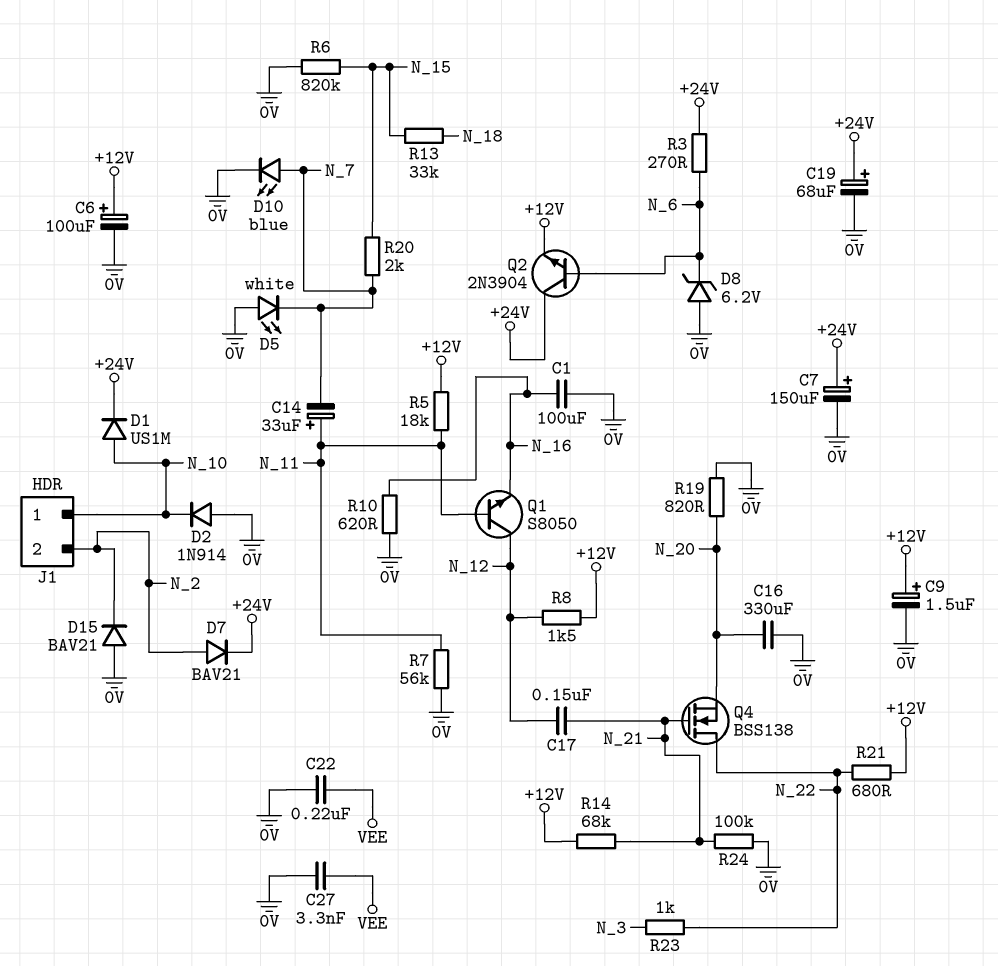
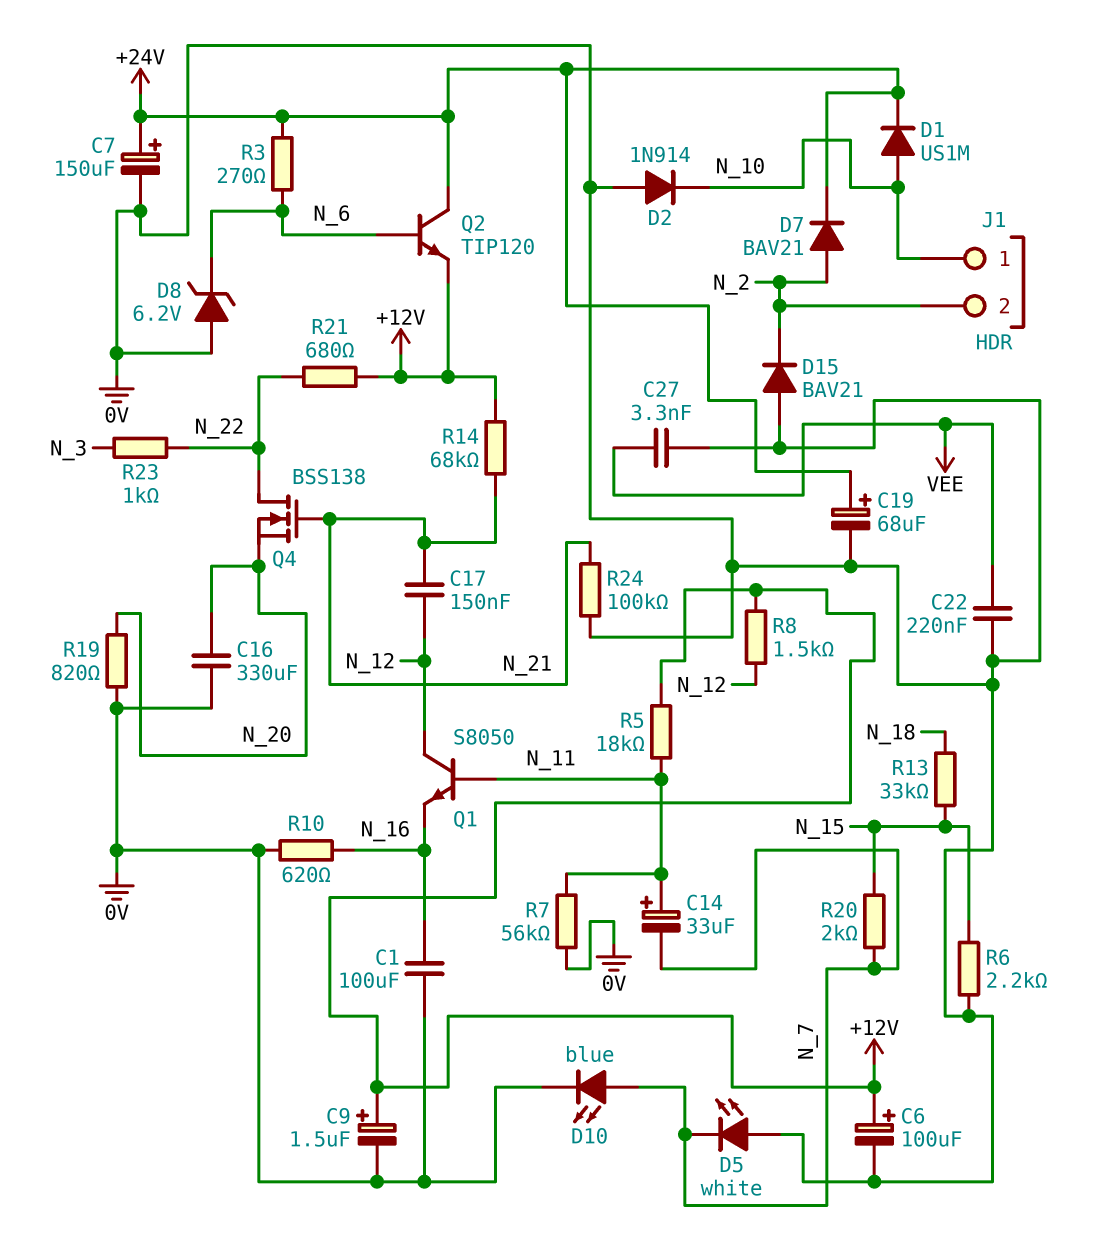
Q2: NPN 2N3904 (B N_6, C +24V, E +12V) -> NPN TIP120 (B N_6, C +24V, E +12V)
R6: 820k (0V, N_15) -> 2.2k (0V, N_15)

